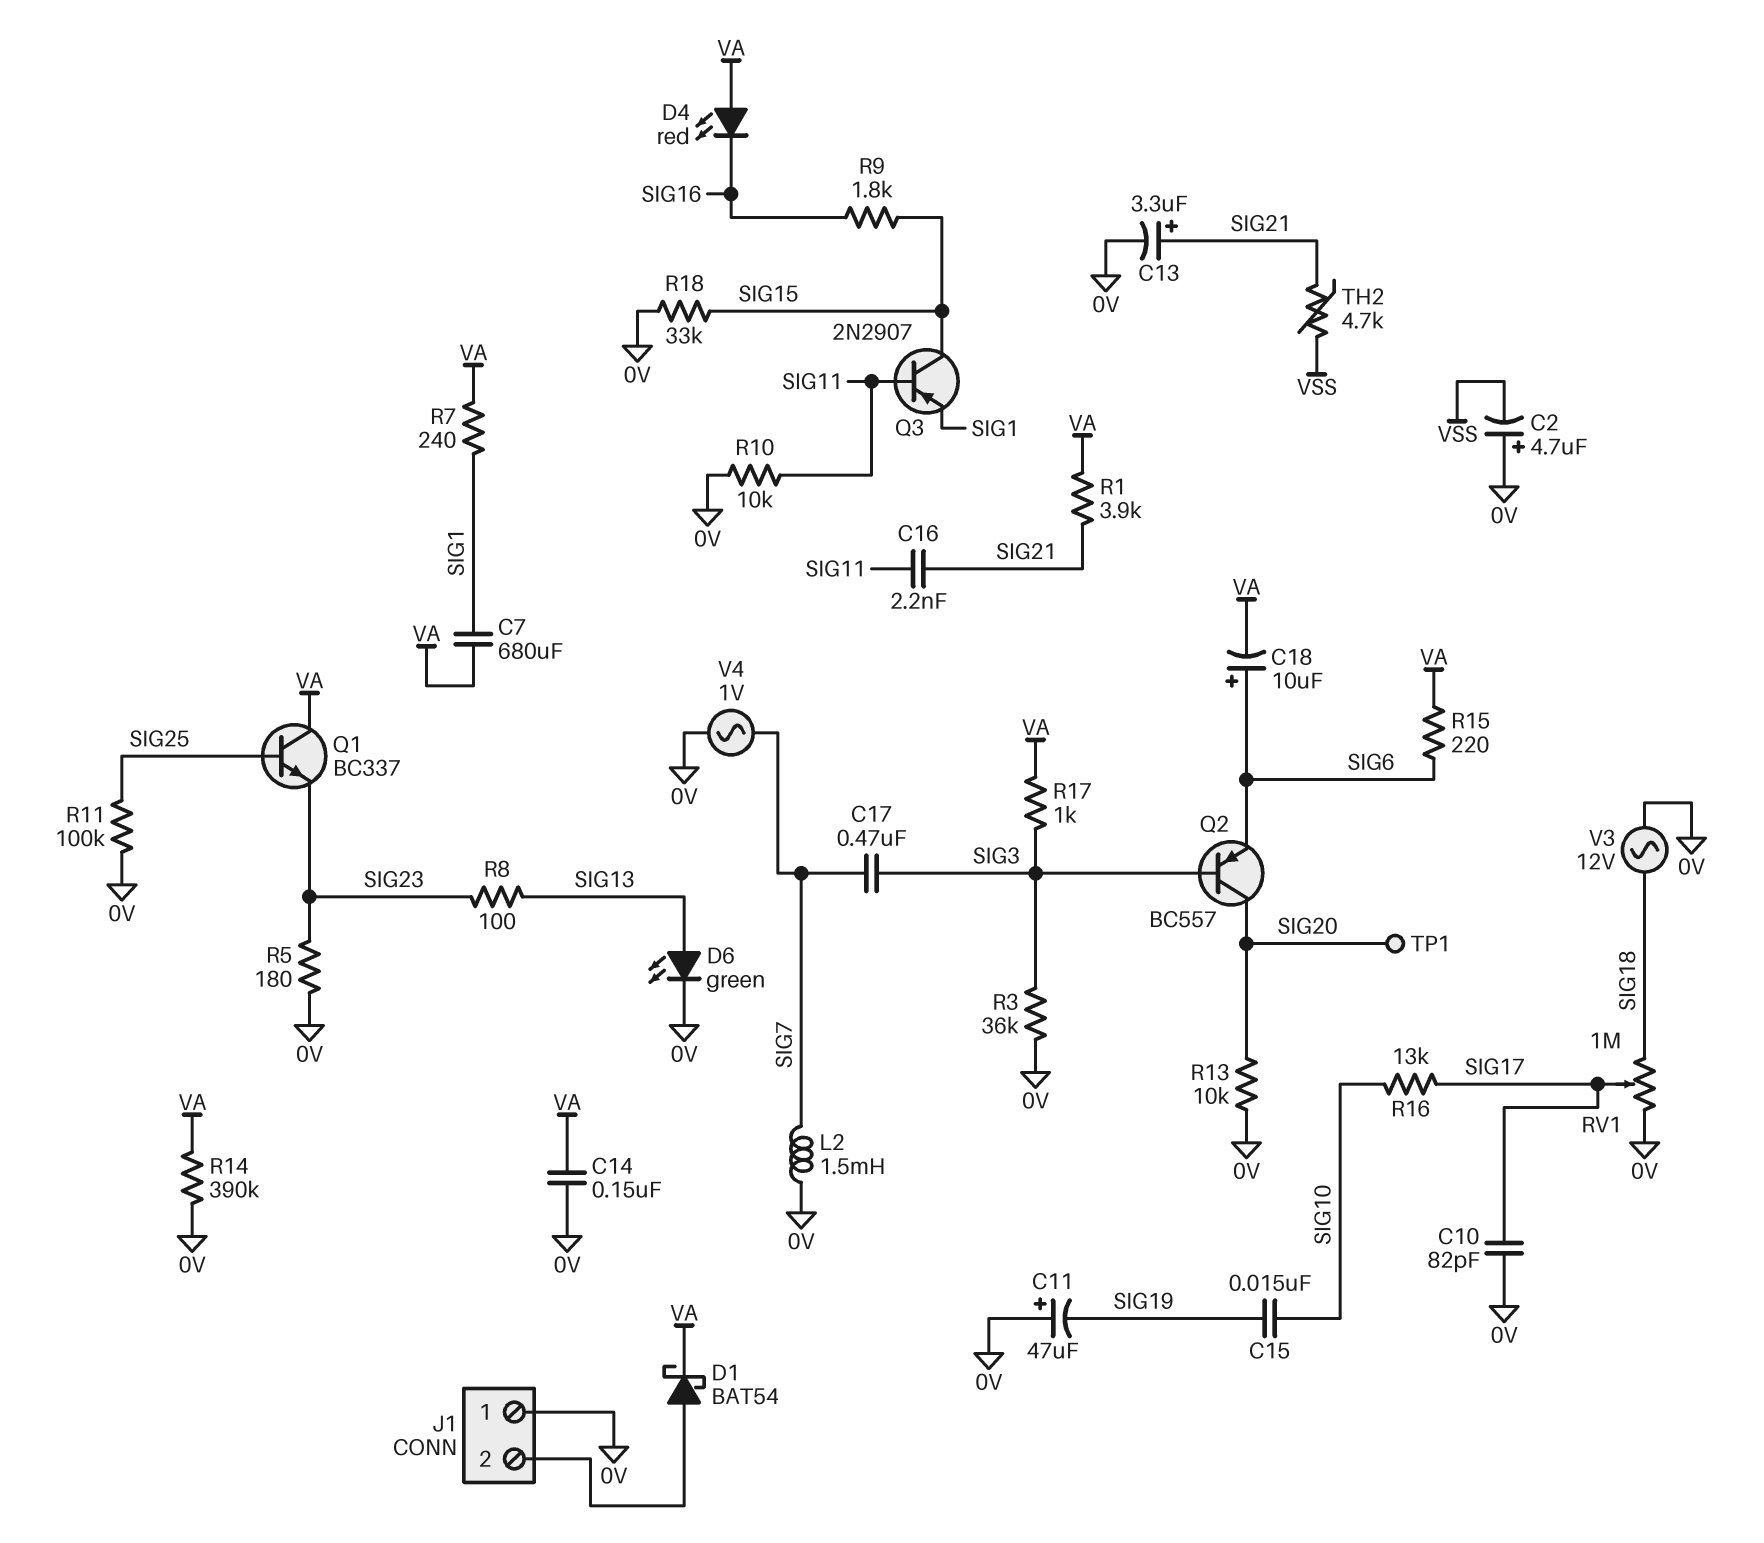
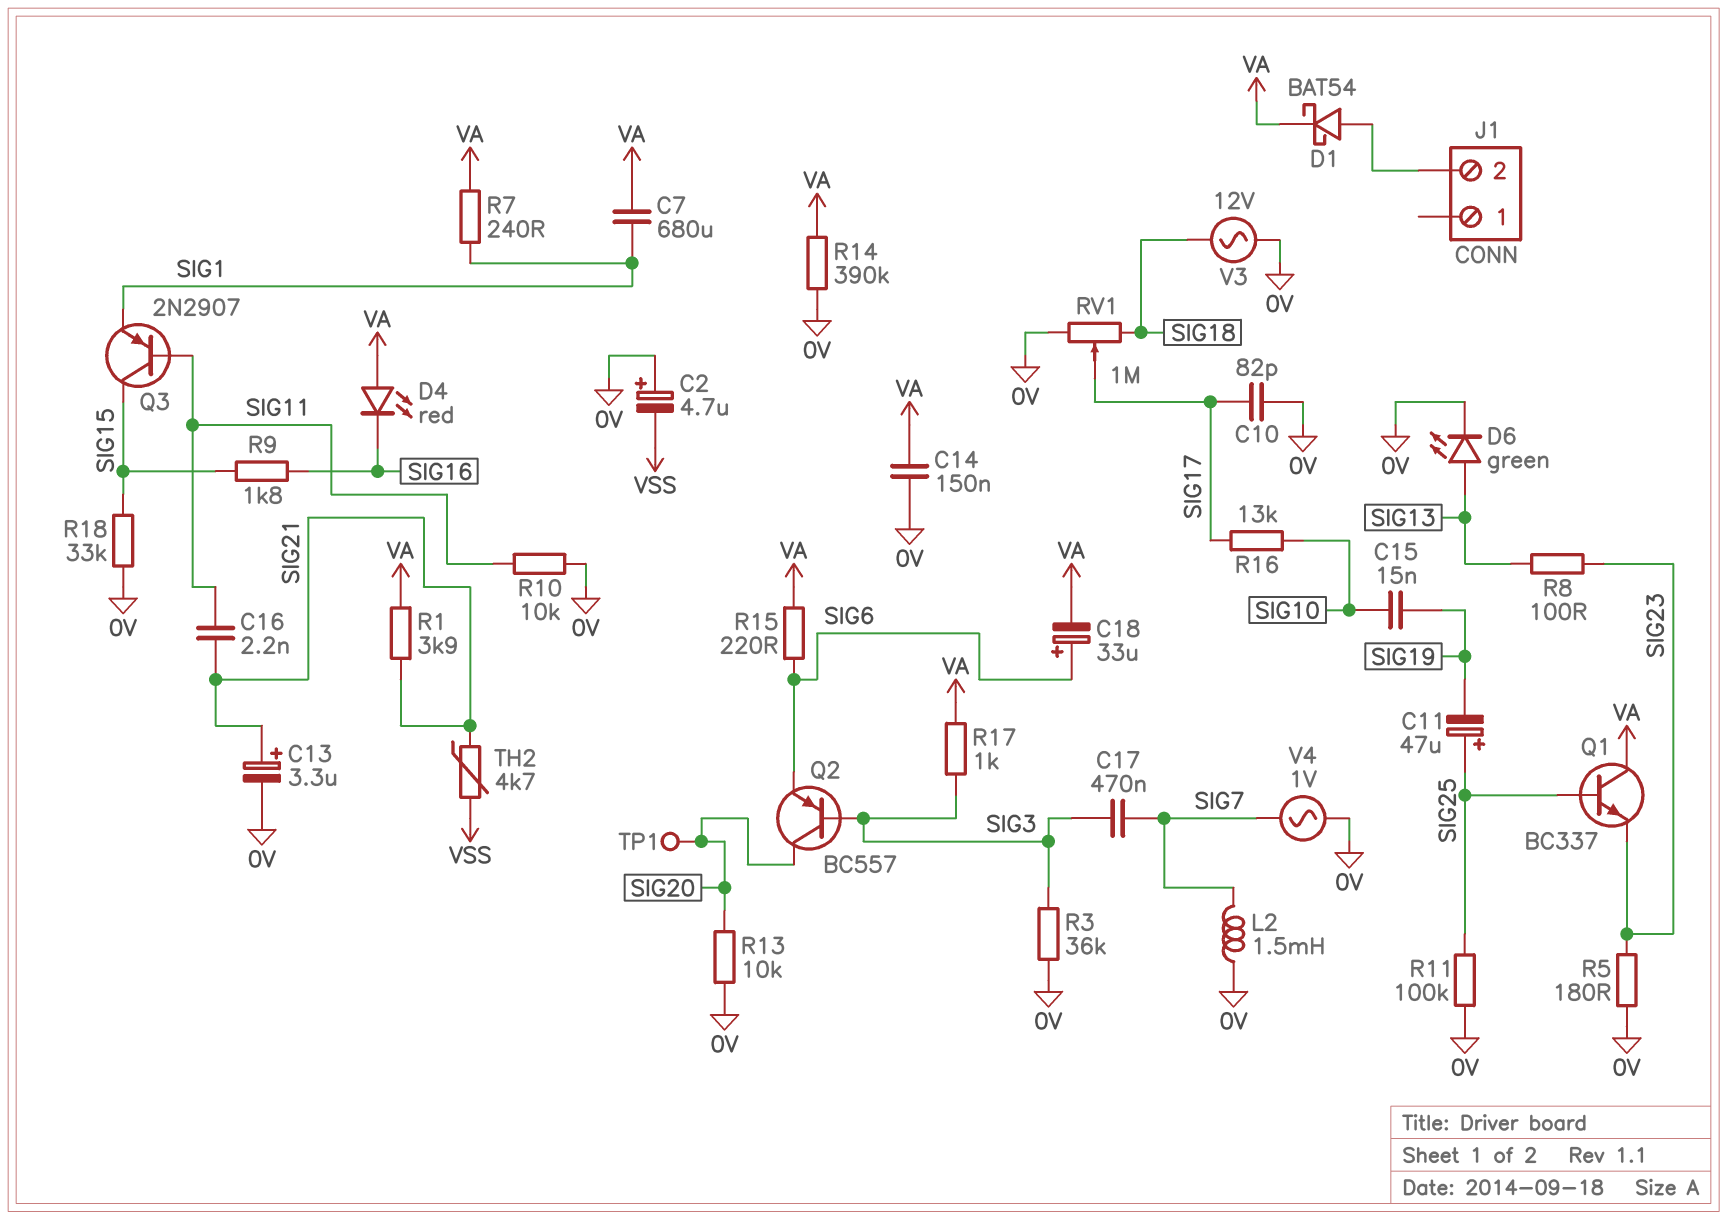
C11: 47uF (plus 0V, minus SIG19) -> 47uF (plus SIG25, minus SIG19)
C18: 10uF (plus SIG6, minus VA) -> 33uF (plus SIG6, minus VA)
J1 pin 1: 0V -> none

